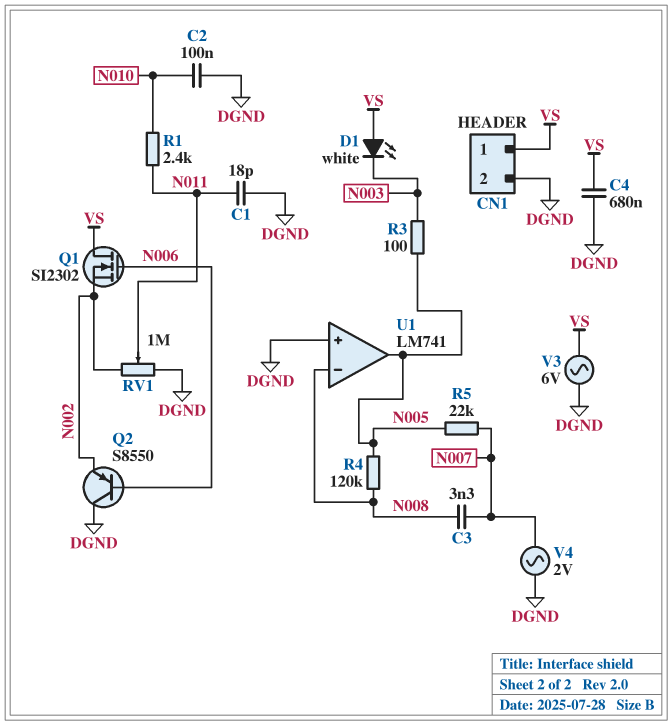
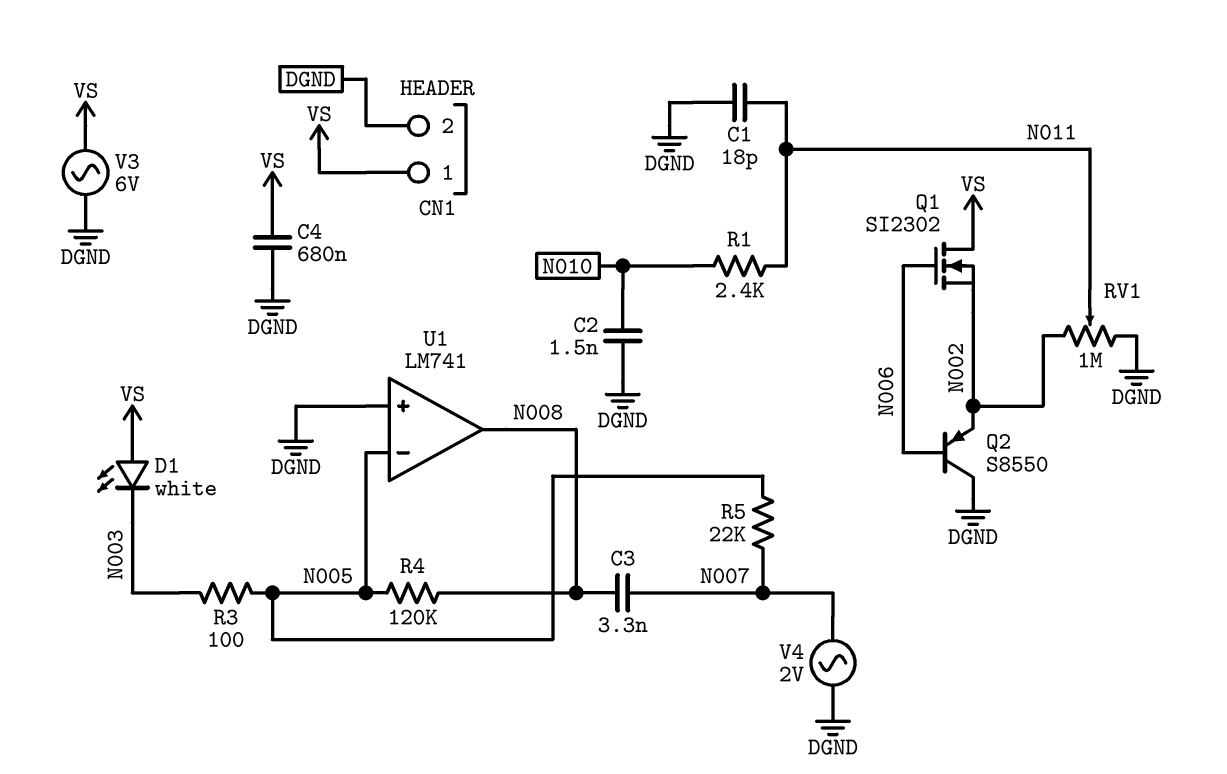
C2: 100nF (DGND, N010) -> 1.5nF (DGND, N010)
U1 pin in-: N008 -> N005
U1 pin out: N005 -> N008

